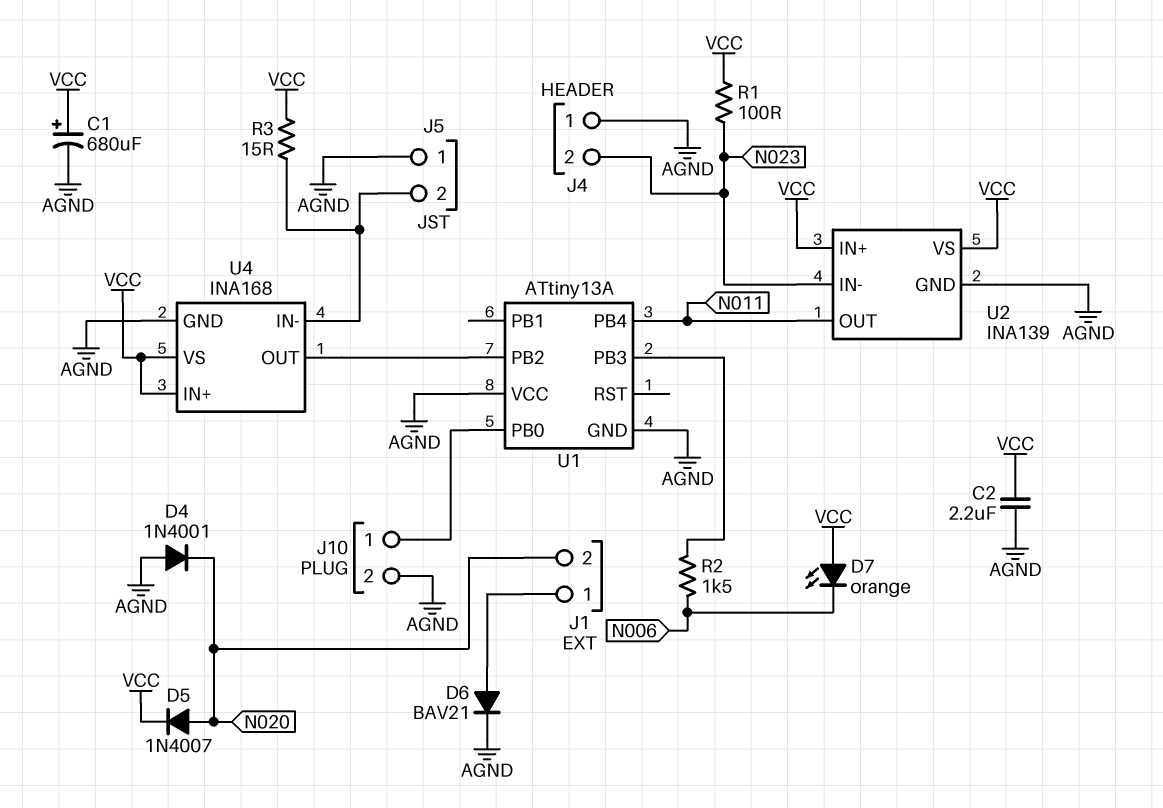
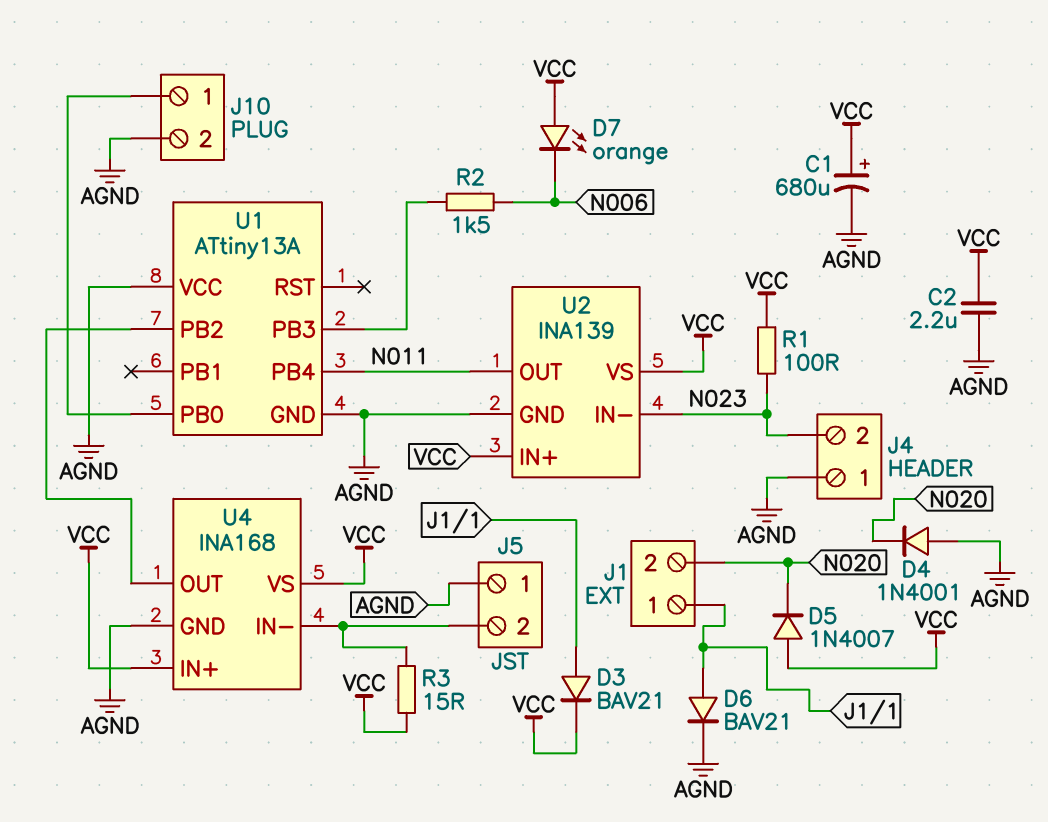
D3: none -> diode BAV21 (A J1/1, K VCC)
D5: diode 1N4007 (A N020, K VCC) -> diode 1N4007 (A VCC, K N020)

